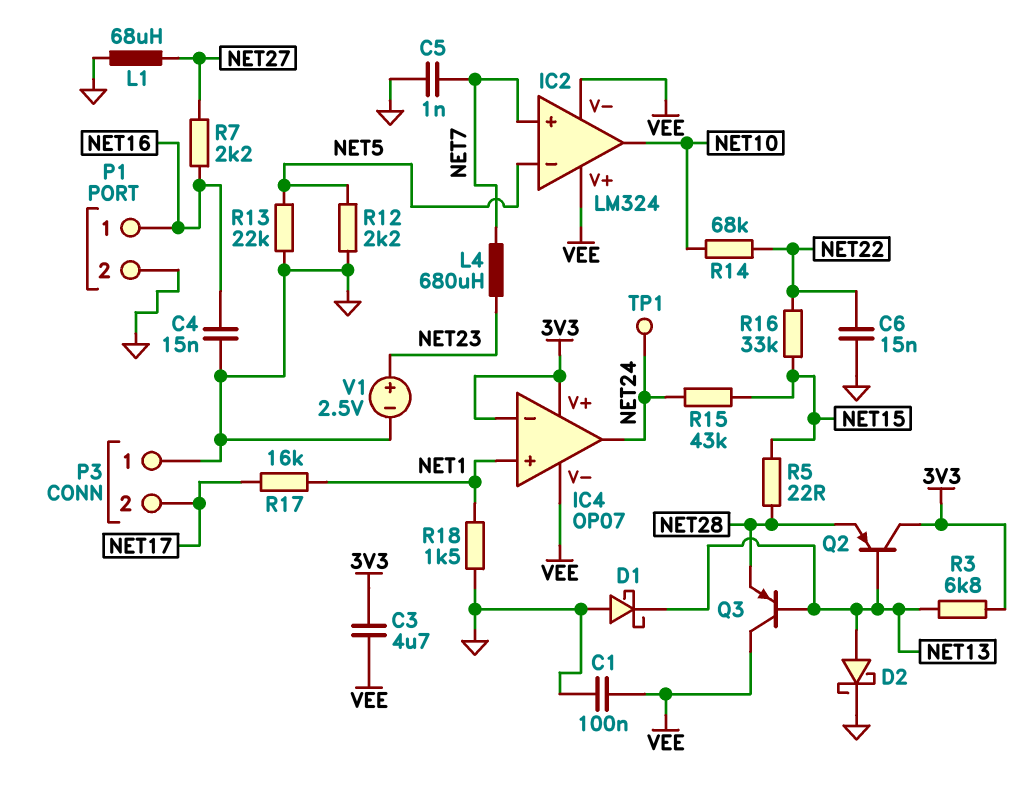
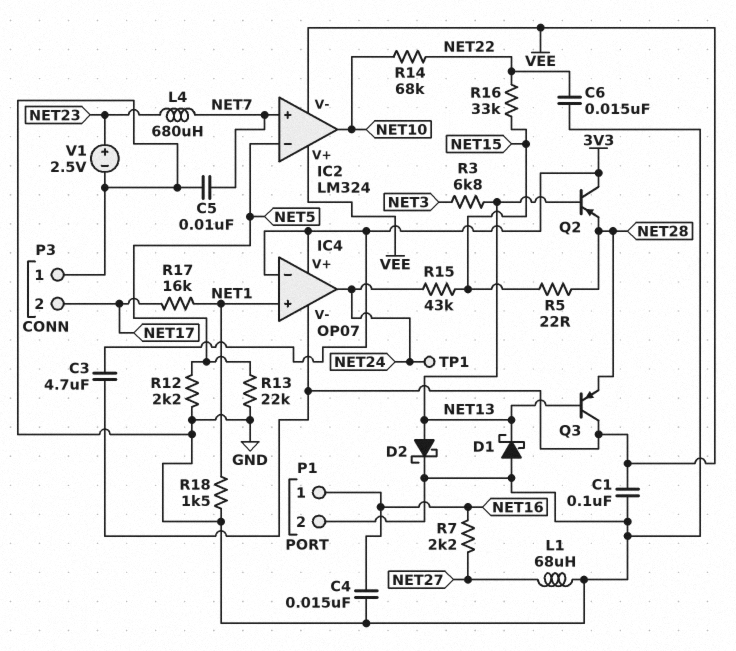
C5: 1nF (GND, NET7) -> 10nF (GND, NET7)
R3: 6.8k (3V3, NET13) -> 6.8k (NET3, NET13)

